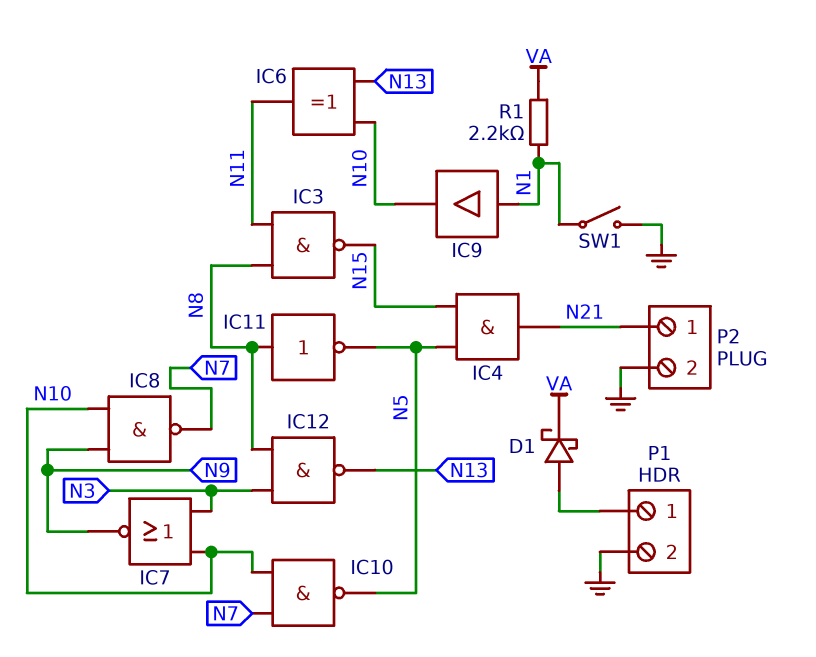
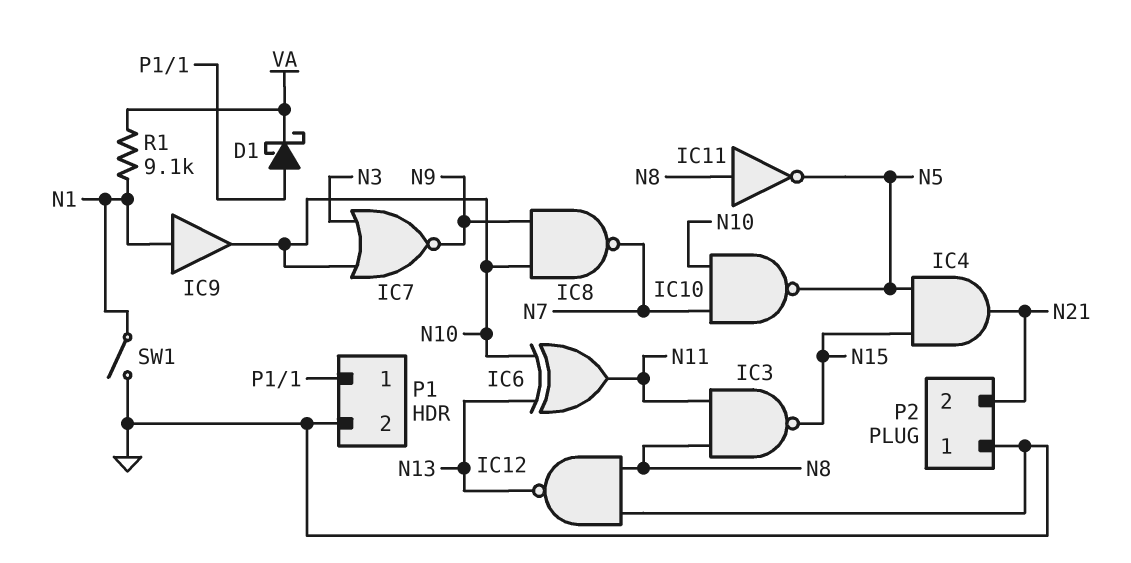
IC12: NAND (in N3, in N8, out N13) -> NAND (in GND, in N8, out N13)
P2 pin 1: N21 -> GND
P2 pin 2: GND -> N21
R1: 2.2k (N1, VA) -> 9.1k (N1, VA)

